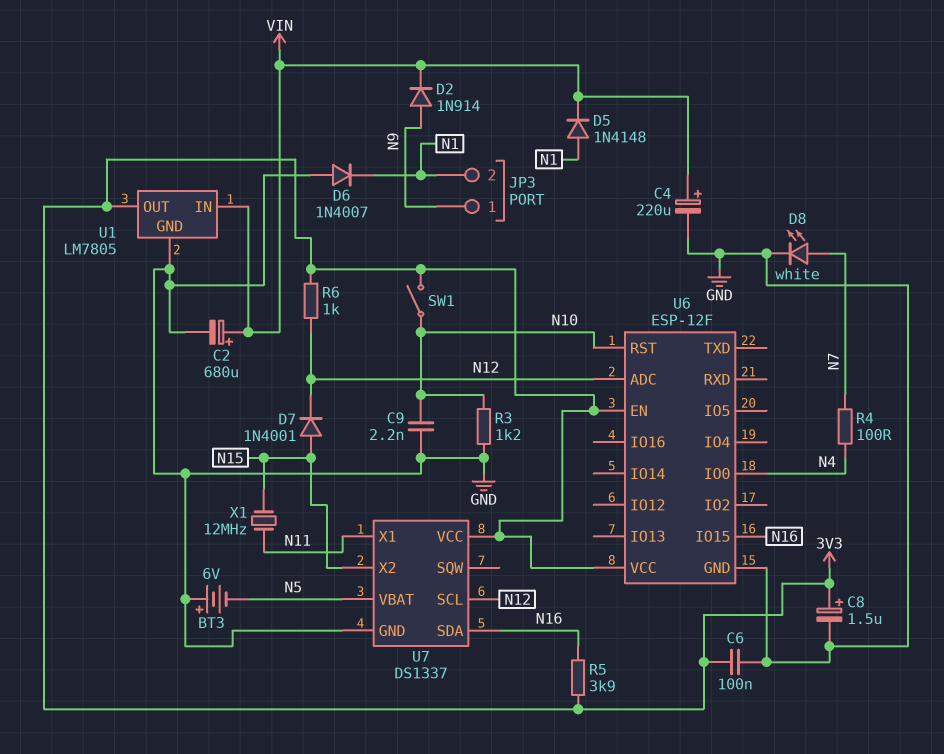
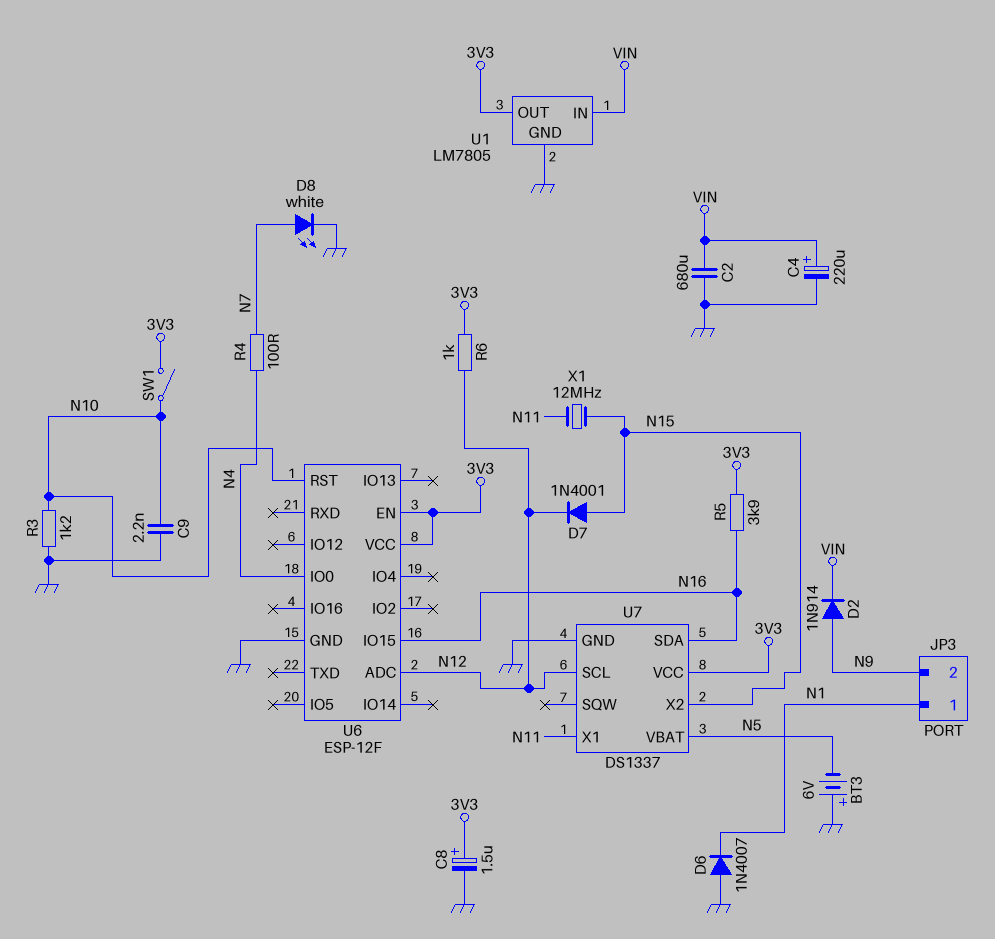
C2: 680uF (plus VIN, minus GND) -> 680uF (GND, VIN)
C6: 100nF (3V3, GND) -> none
D5: diode 1N4148 (A N1, K VIN) -> none
JP3 pin 1: N9 -> N1
JP3 pin 2: N1 -> N9

